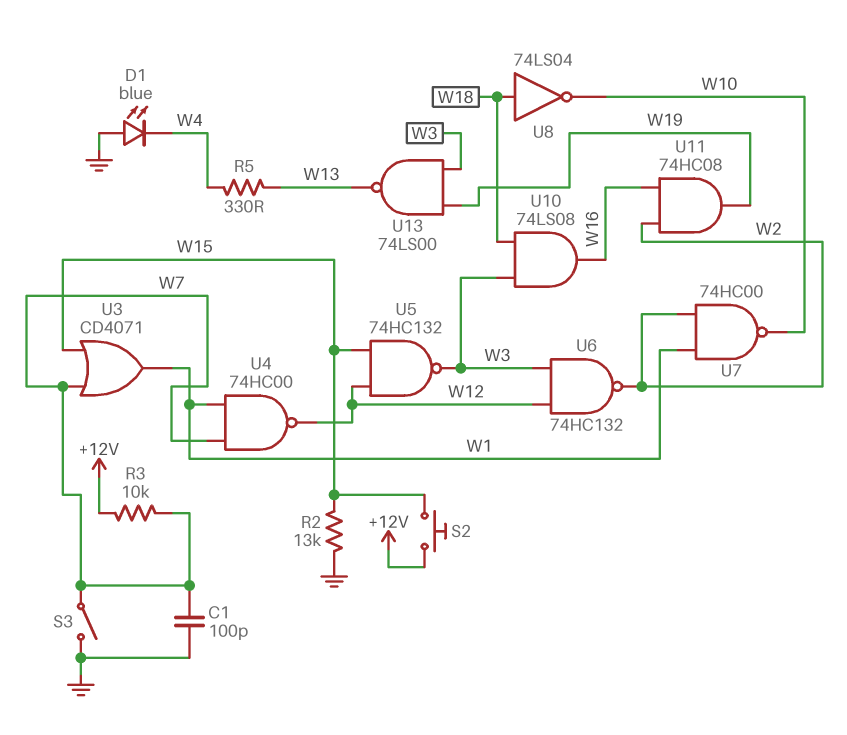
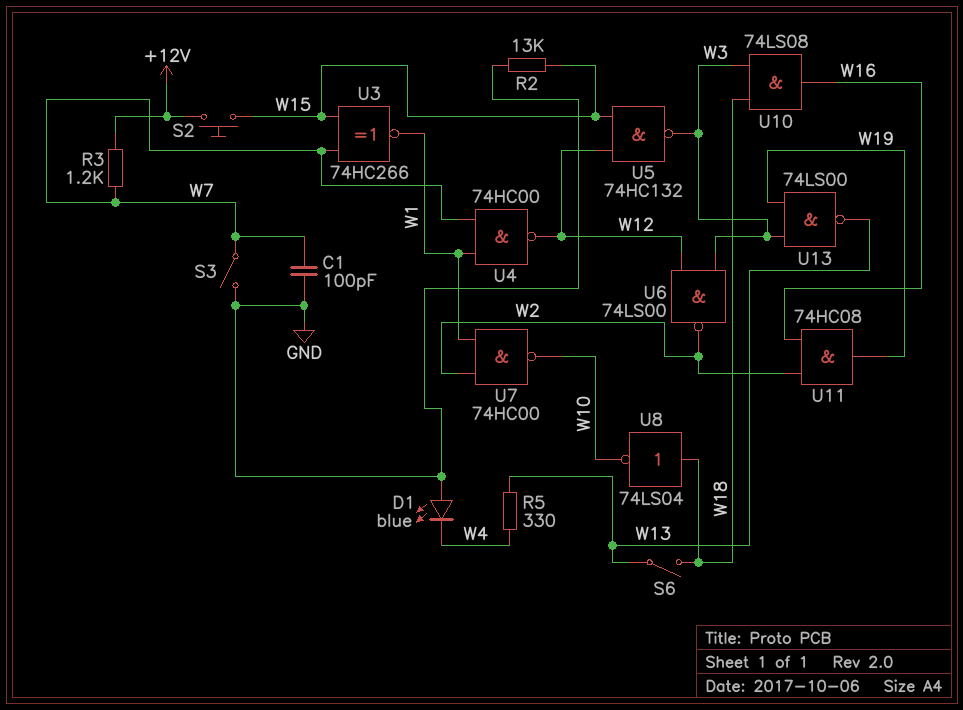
R3: 10k (+12V, W7) -> 1.2k (+12V, W7)
S6: none -> switch (W13, W18)
U3: OR CD4071 (in W7, in W15, out W1) -> XNOR 74HC266 (in W7, in W15, out W1)
U6: NAND 74HC132 (in W3, in W12, out W2) -> NAND 74LS00 (in W3, in W12, out W2)

